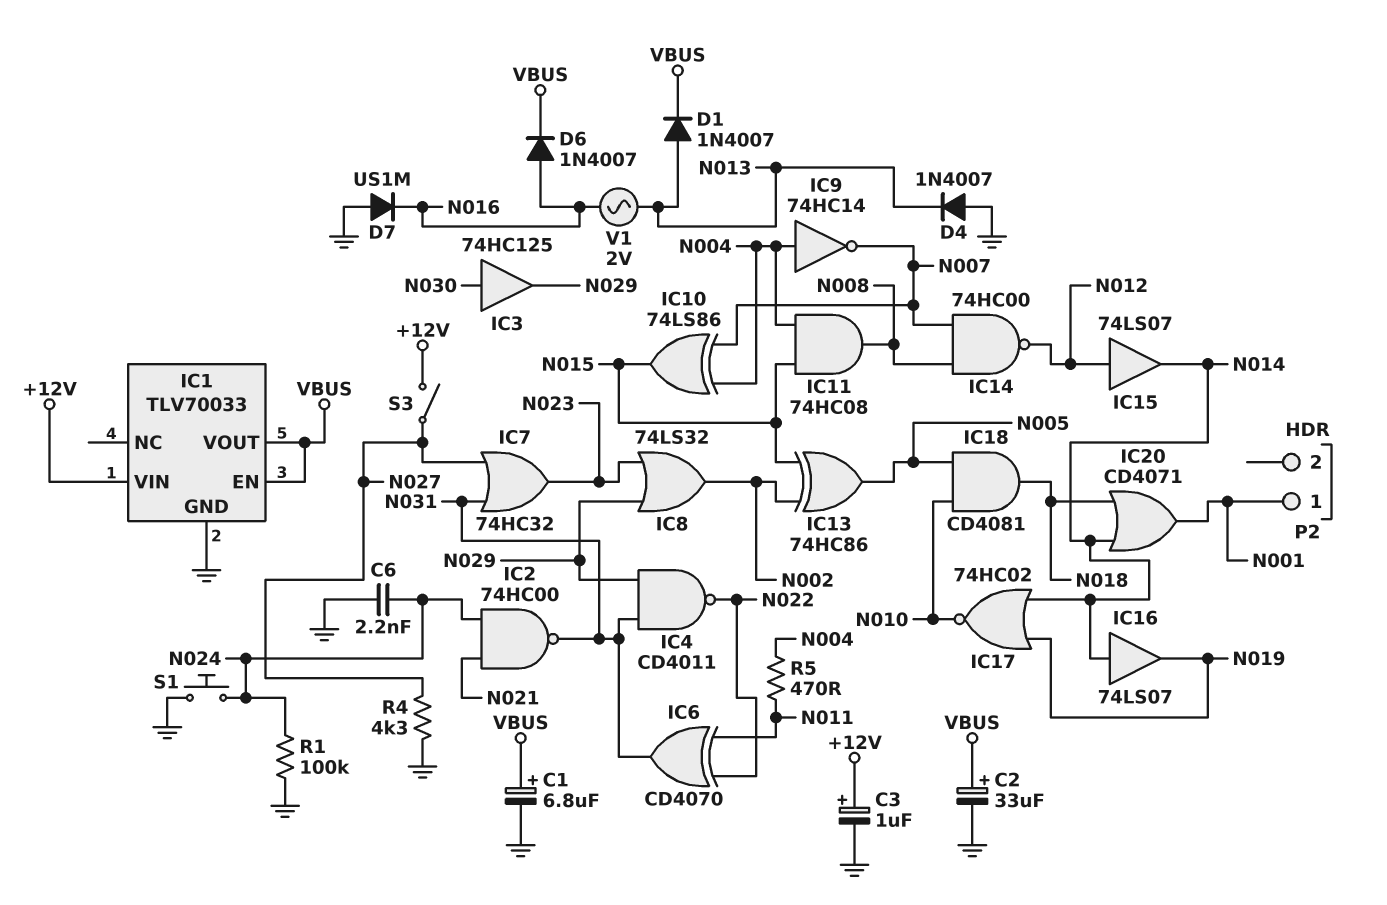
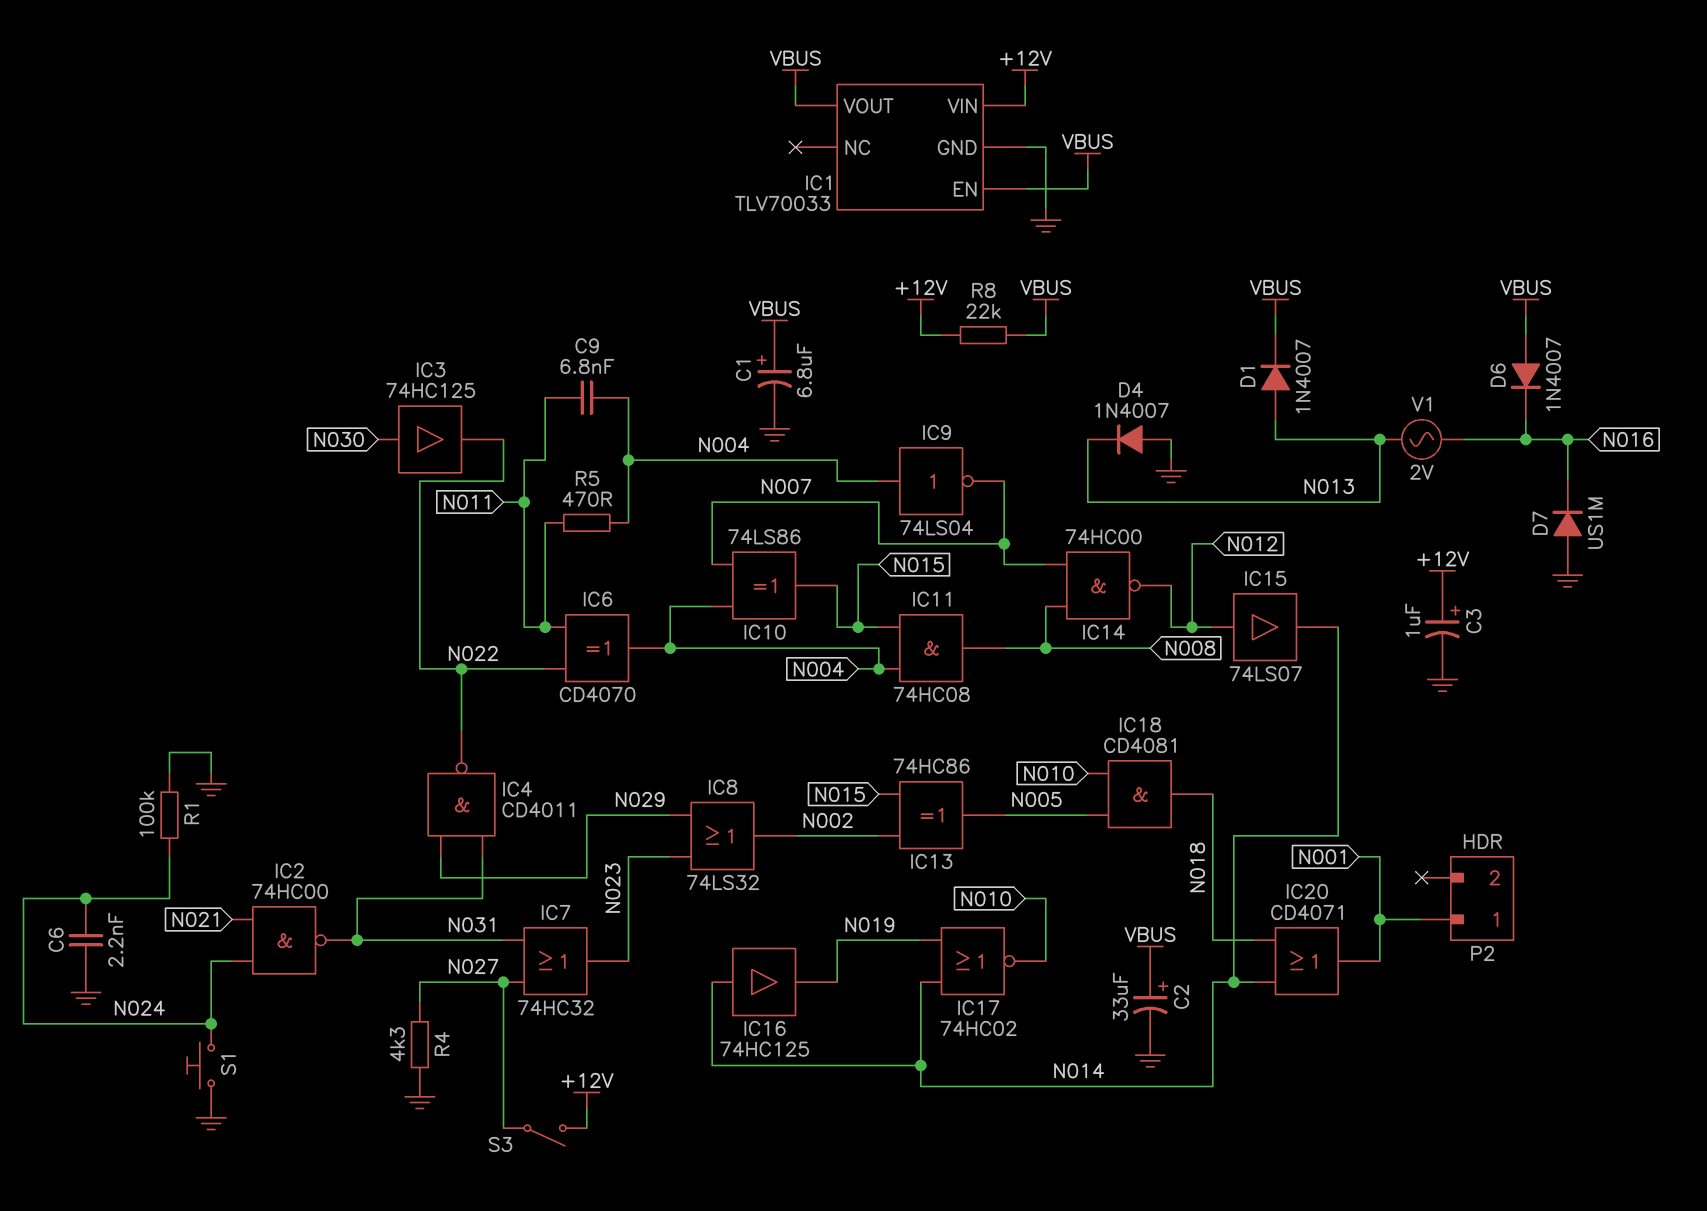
C9: none -> 6.8nF (N004, N011)
D6: diode 1N4007 (A N016, K VBUS) -> diode 1N4007 (A VBUS, K N016)
IC3: buffer 74HC125 (in N030, out N029) -> buffer 74HC125 (in N030, out N022)
IC6: XOR CD4070 (in N011, in N022, out N031) -> XOR CD4070 (in N011, in N022, out N004)
IC9: NOT 74HC14 (in N004, out N007) -> NOT 74LS04 (in N004, out N007)
IC16: buffer 74LS07 (in N014, out N019) -> buffer 74HC125 (in N014, out N019)
R8: none -> 22k (+12V, VBUS)

